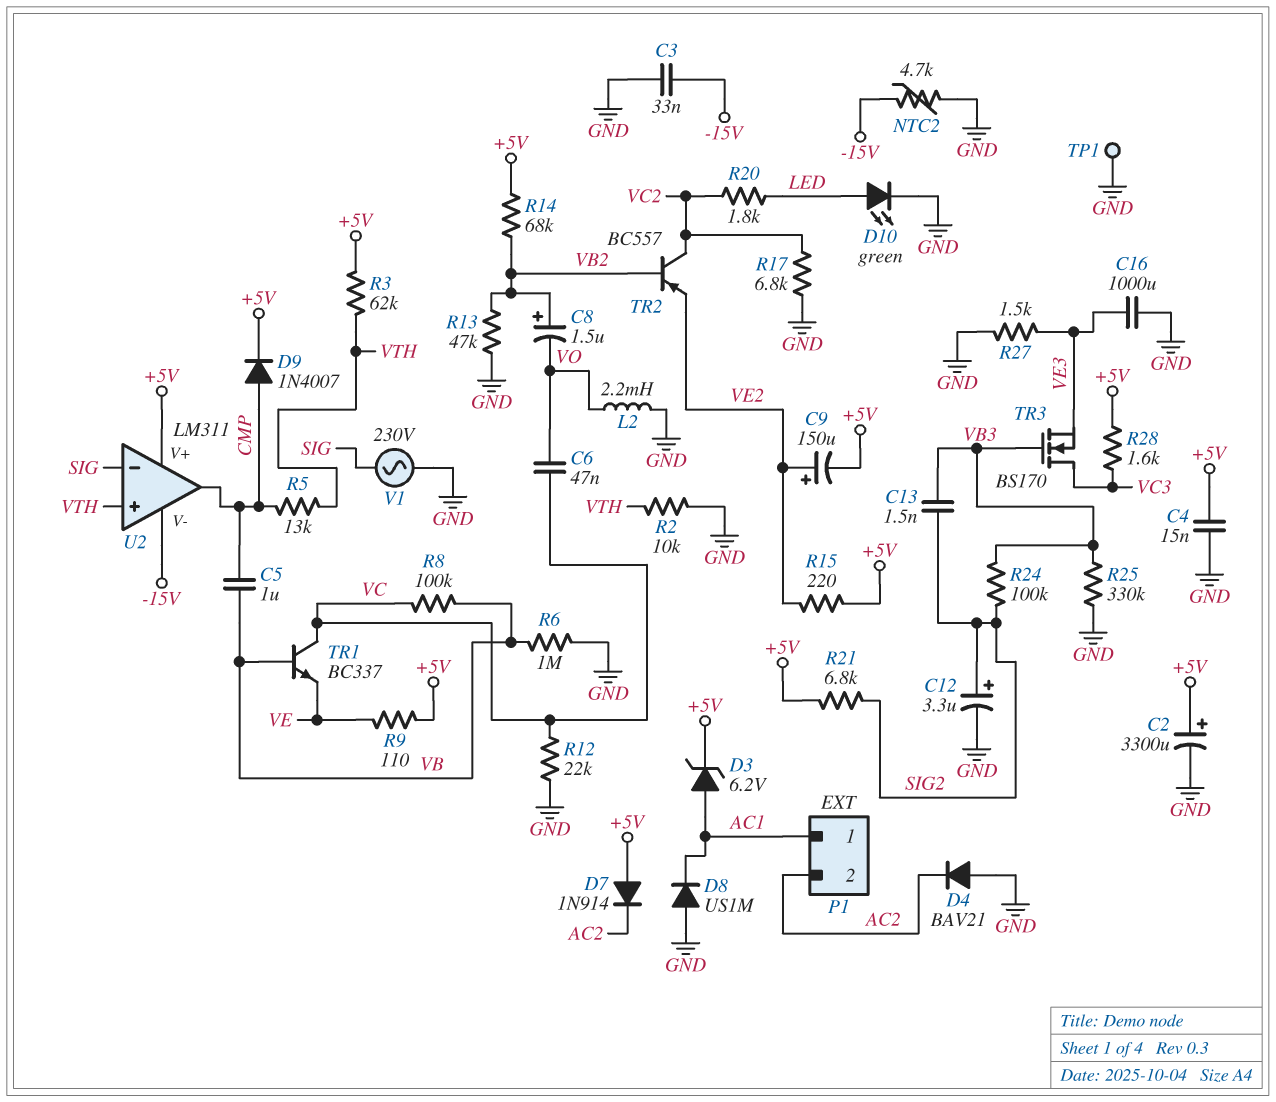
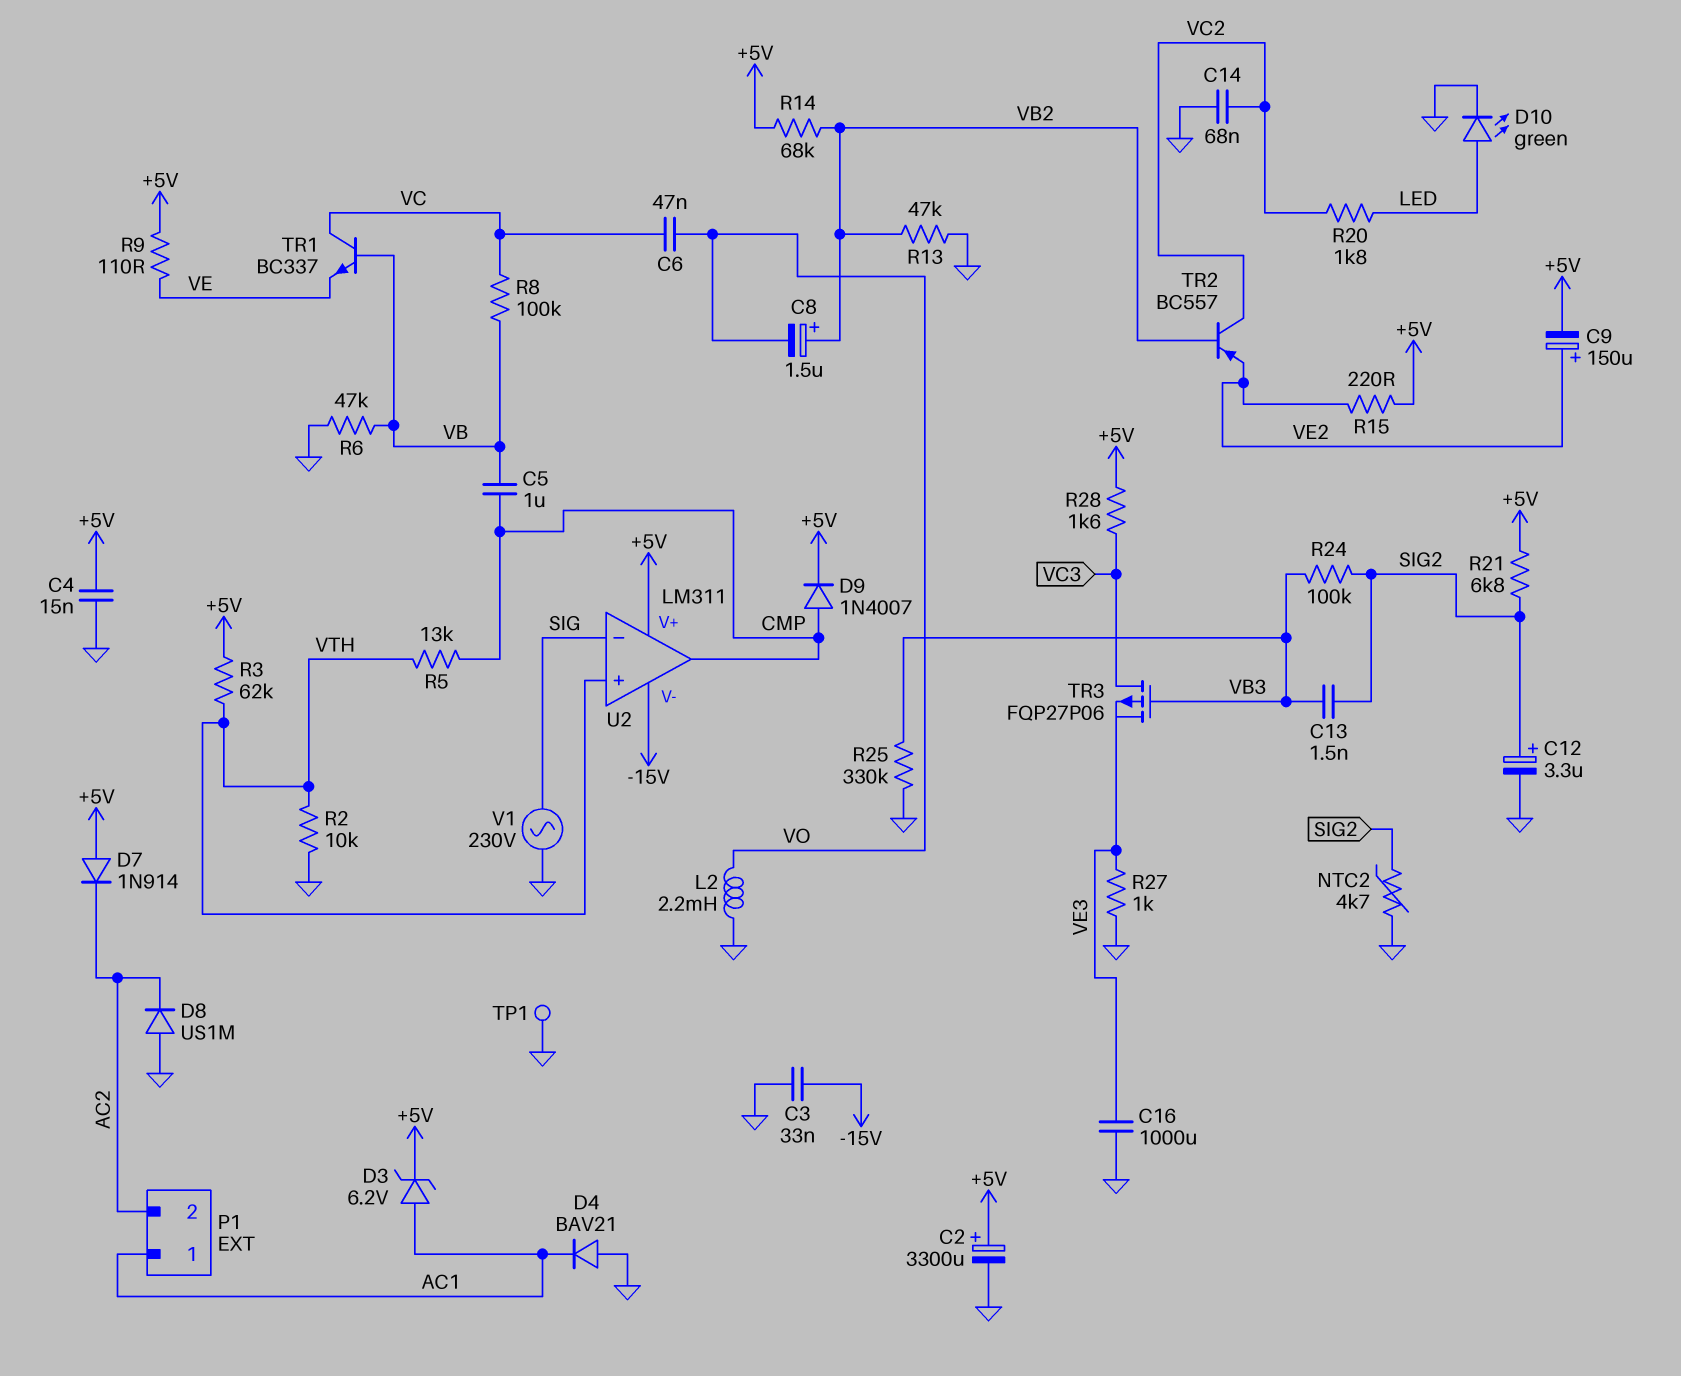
C14: none -> 68nF (GND, VC2)
D4: diode BAV21 (A GND, K AC2) -> diode BAV21 (A GND, K AC1)
D8: diode US1M (A GND, K AC1) -> diode US1M (A GND, K AC2)
NTC2: 4.7k (-15V, GND) -> 4.7k (GND, SIG2)
R6: 1M (GND, VB) -> 47k (GND, VB)
R12: 22k (GND, VC) -> none
R17: 6.8k (GND, VC2) -> none
R27: 1.5k (GND, VE3) -> 1k (GND, VE3)
TR3: NMOS BS170 (G VB3, D VC3, S VE3) -> PMOS FQP27P06 (G VB3, D VC3, S VE3)

